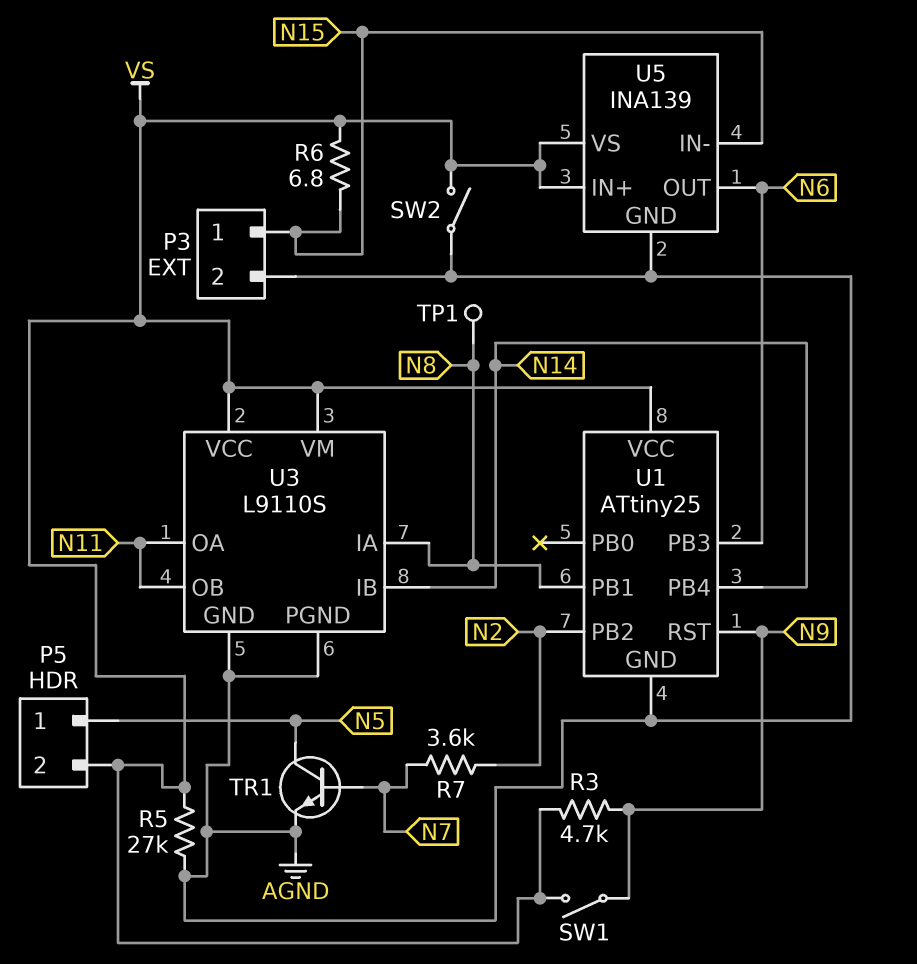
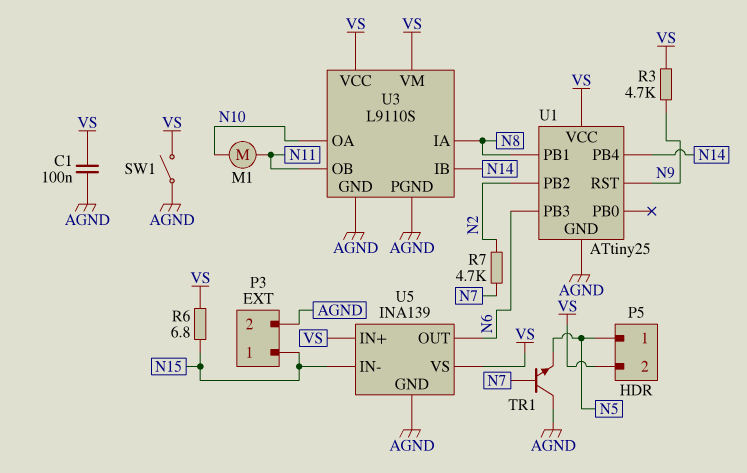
C1: none -> 100nF (AGND, VS)
M1: none -> motor (N10, N11)
R5: 27k (AGND, VS) -> none
R7: 3.6k (N2, N7) -> 4.7k (N2, N7)
SW1: switch (N9, VS) -> switch (AGND, VS)
SW2: switch (AGND, VS) -> none
TP1: test point (N8) -> none
TR1: NPN (B N7, C N5, E AGND) -> NPN (B N7, C AGND, E N5)
U3 pin OA: N11 -> N10

